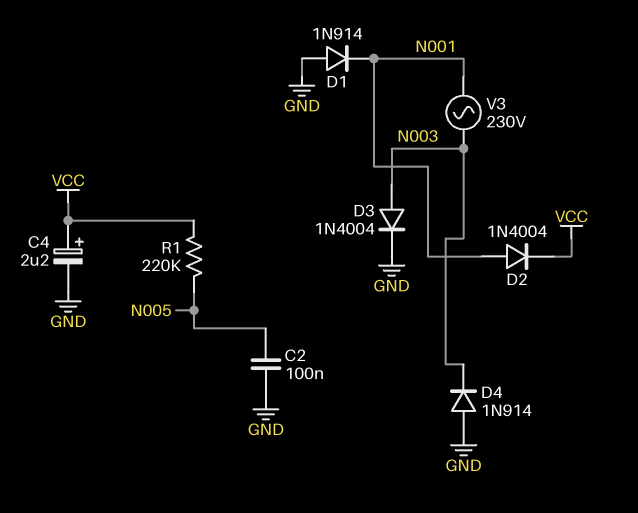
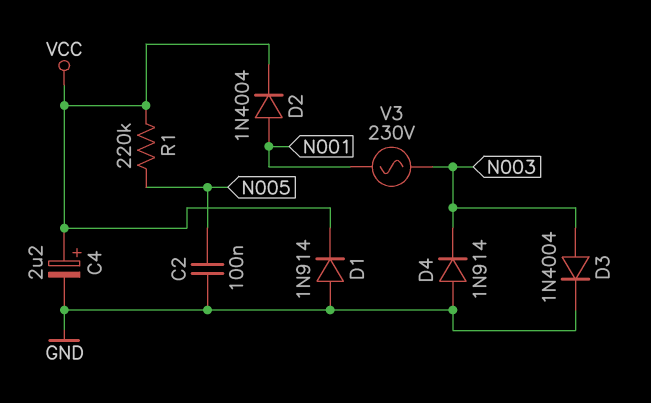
D1: diode 1N914 (A GND, K N001) -> diode 1N914 (A GND, K VCC)

